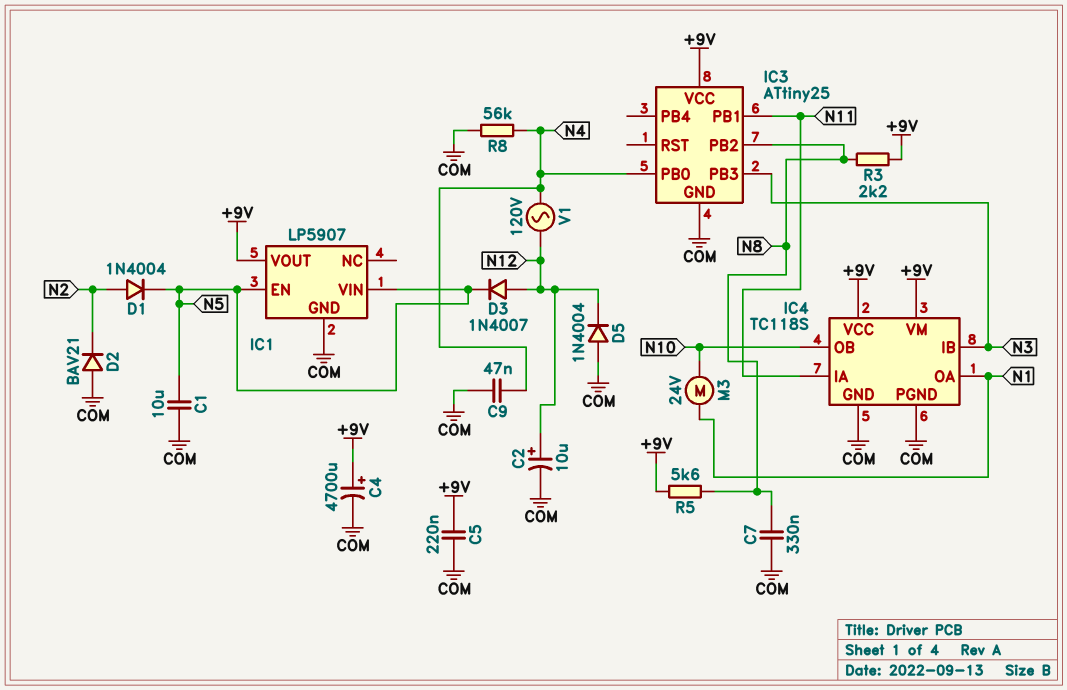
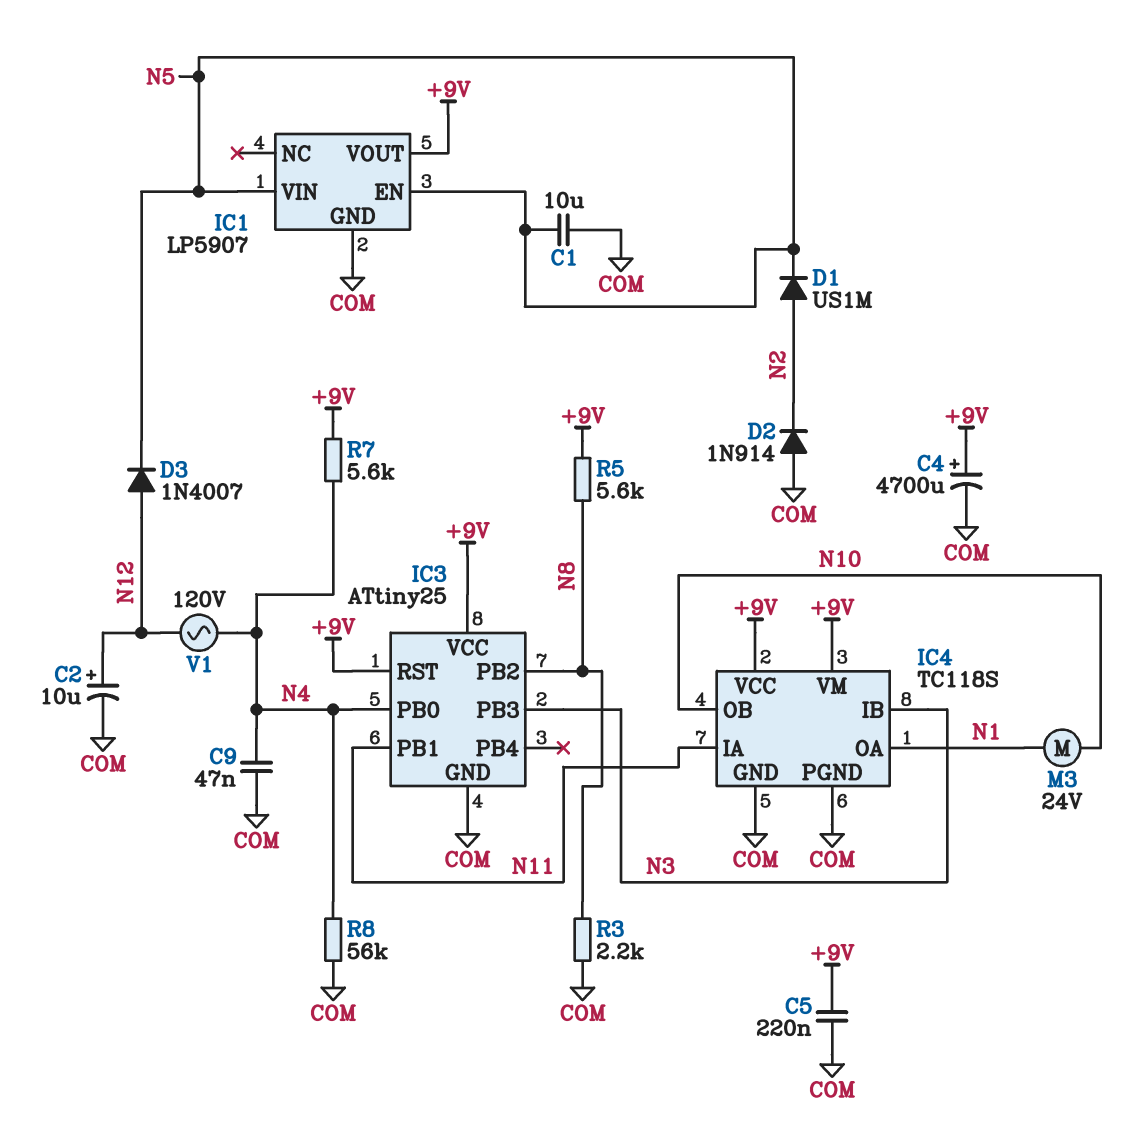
C7: 330nF (COM, N8) -> none
D1: diode 1N4004 (A N2, K N5) -> diode US1M (A N2, K N5)
D2: diode BAV21 (A COM, K N2) -> diode 1N914 (A COM, K N2)
D5: diode 1N4004 (A COM, K N12) -> none
IC3 pin RST: none -> +9V
R3: 2.2k (+9V, N8) -> 2.2k (COM, N8)
R7: none -> 5.6k (+9V, N4)

